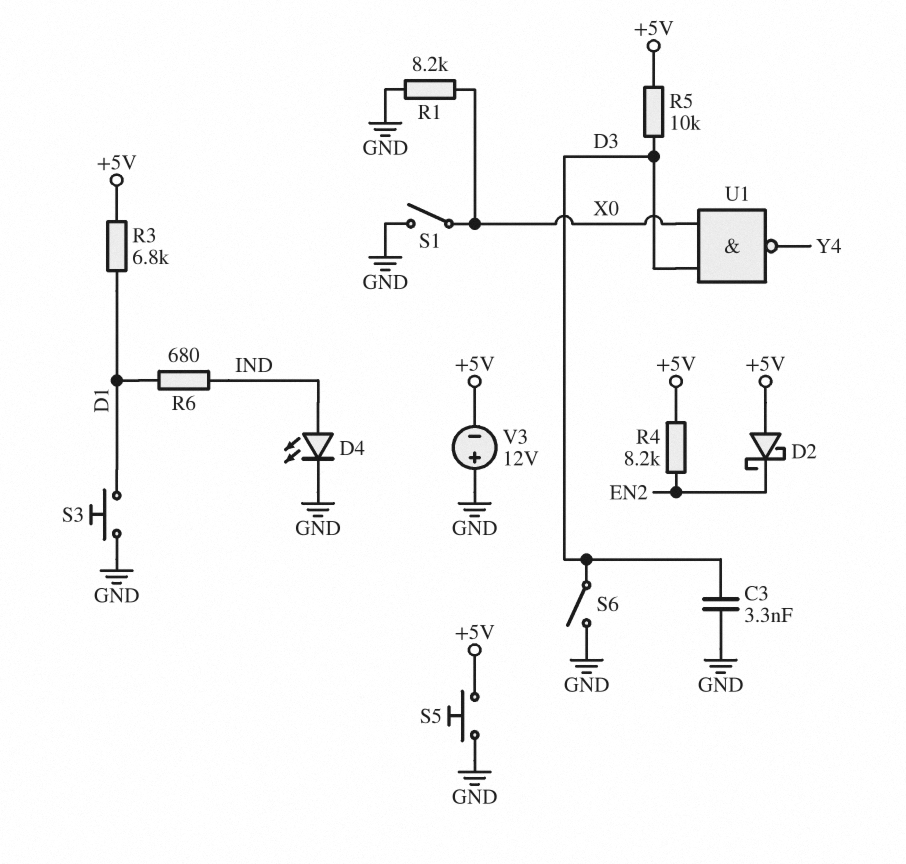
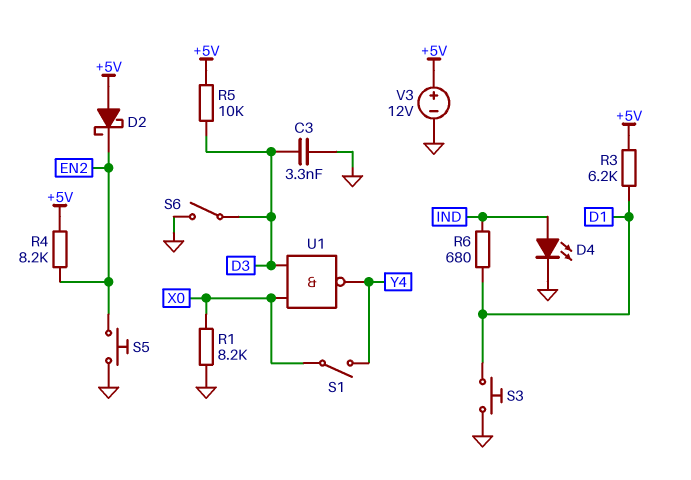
R3: 6.8k (+5V, D1) -> 6.2k (+5V, D1)
S1: switch (GND, X0) -> switch (X0, Y4)
S5: button (+5V, GND) -> button (EN2, GND)
V3: 12V (plus GND, minus +5V) -> 12V (plus +5V, minus GND)

